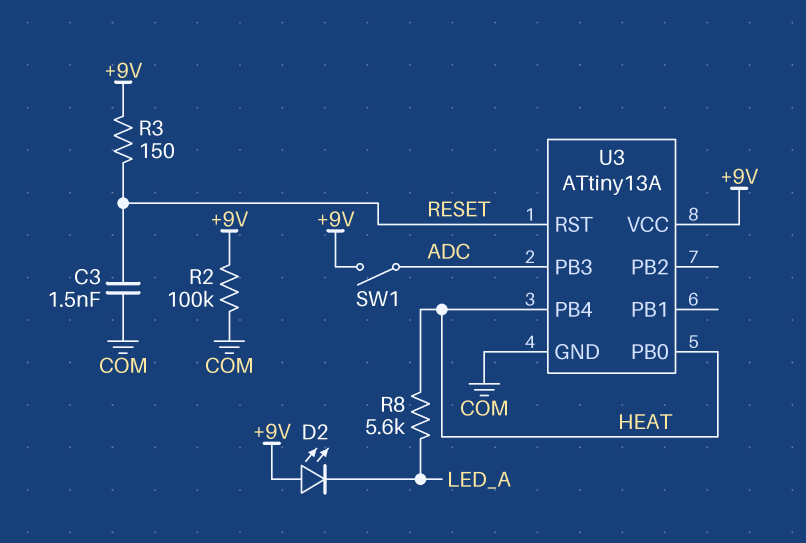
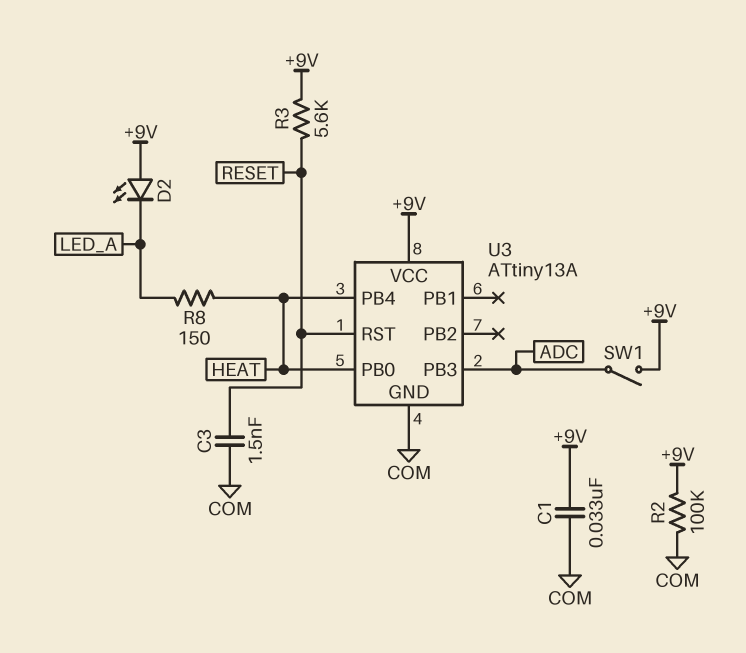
C1: none -> 33nF (+9V, COM)
R3: 150 (+9V, RESET) -> 5.6k (+9V, RESET)
R8: 5.6k (HEAT, LED_A) -> 150 (HEAT, LED_A)

